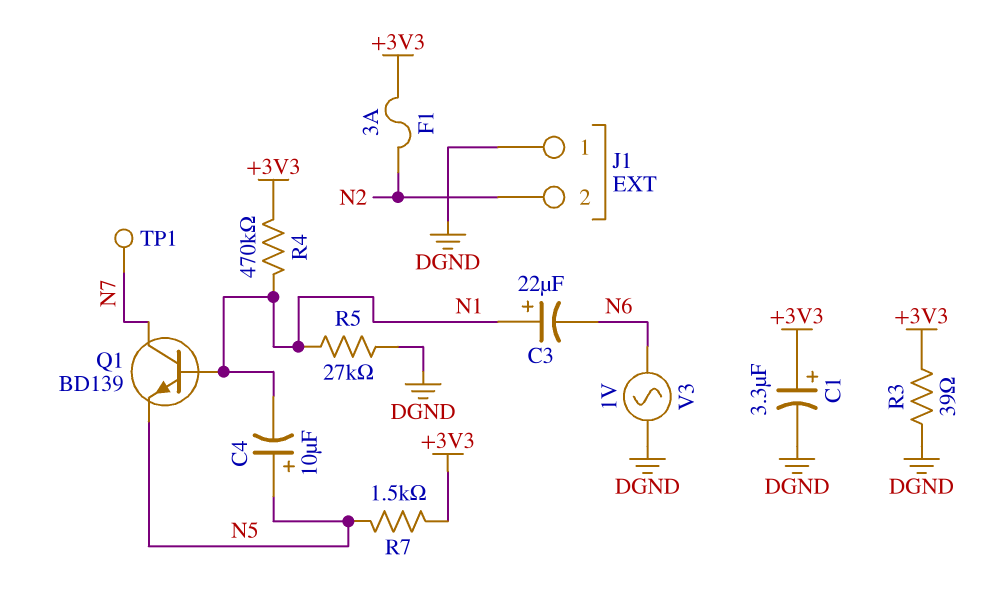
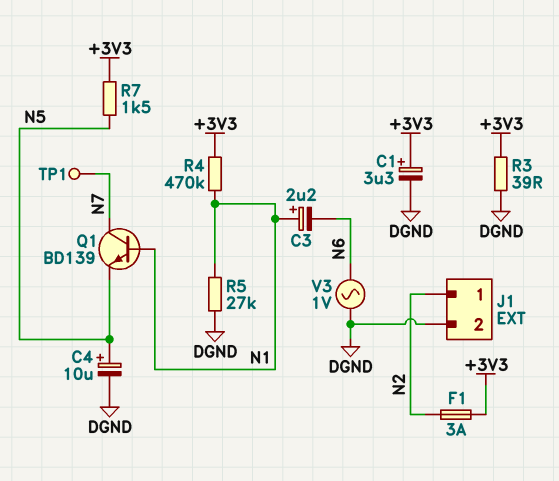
C3: 22uF (plus N1, minus N6) -> 2.2uF (plus N1, minus N6)
C4: 10uF (plus N5, minus N1) -> 10uF (plus N5, minus DGND)
J1 pin 1: DGND -> N2
J1 pin 2: N2 -> DGND

